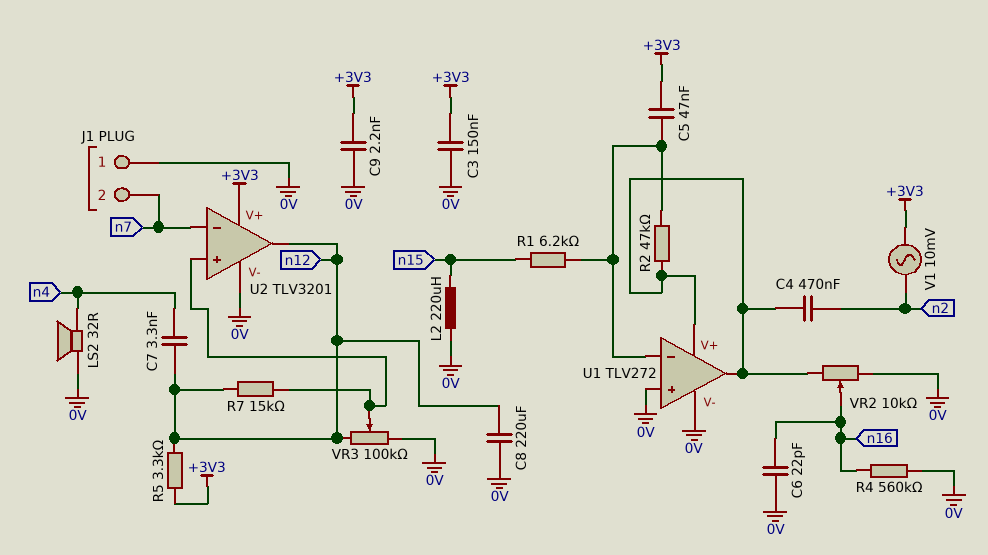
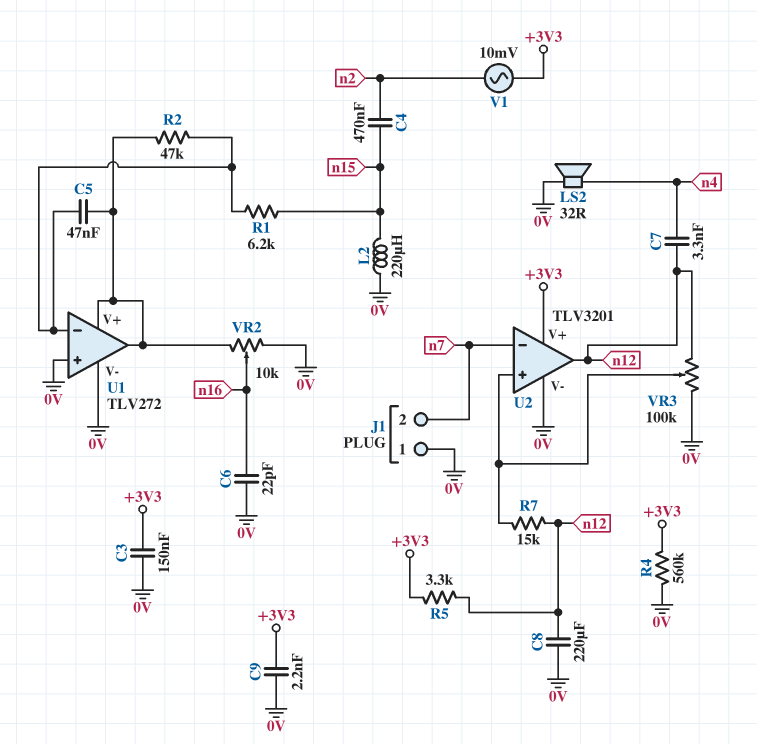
C4: 470nF (U1/V+, n2) -> 470nF (n2, n15)
C5: 47nF (+3V3, U1/in-) -> 47nF (U1/V+, U1/in-)
R4: 560k (0V, n16) -> 560k (+3V3, 0V)

